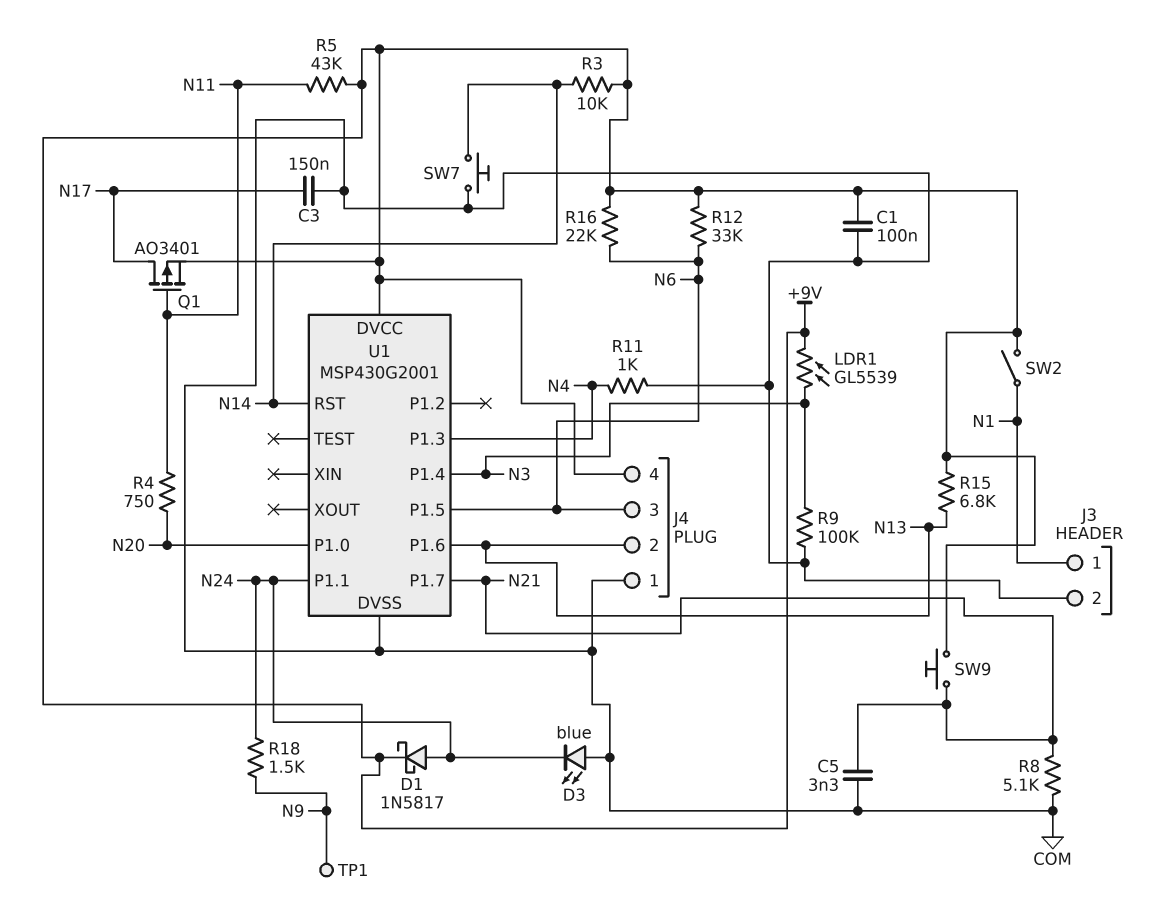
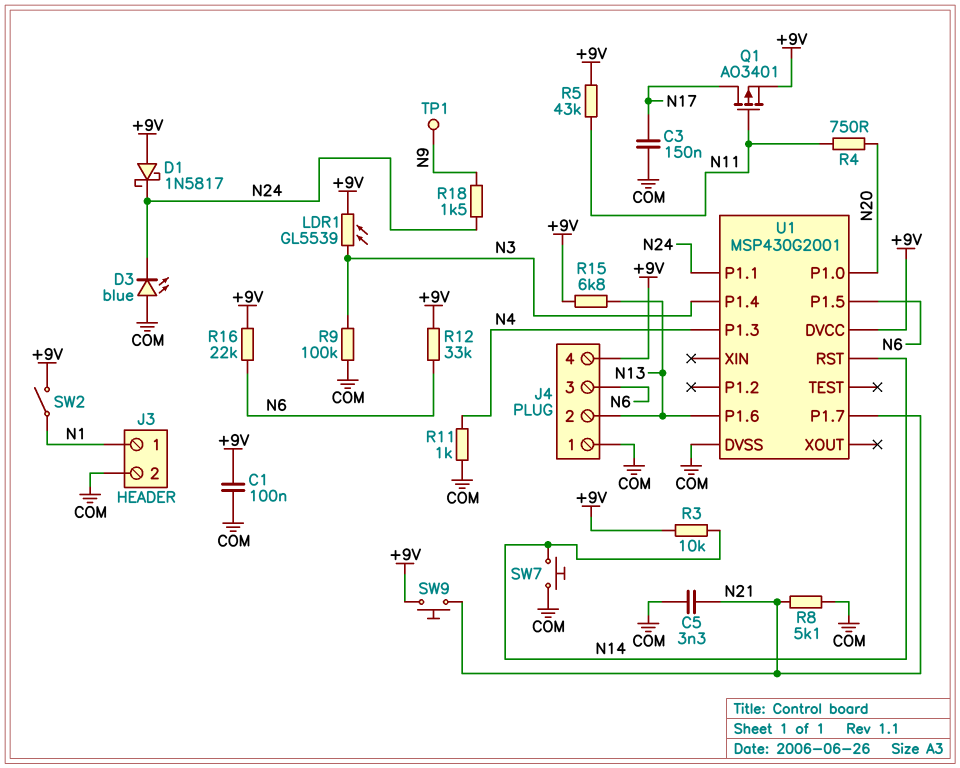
D1: schottky 1N5817 (A N24, K +9V) -> schottky 1N5817 (A +9V, K N24)

